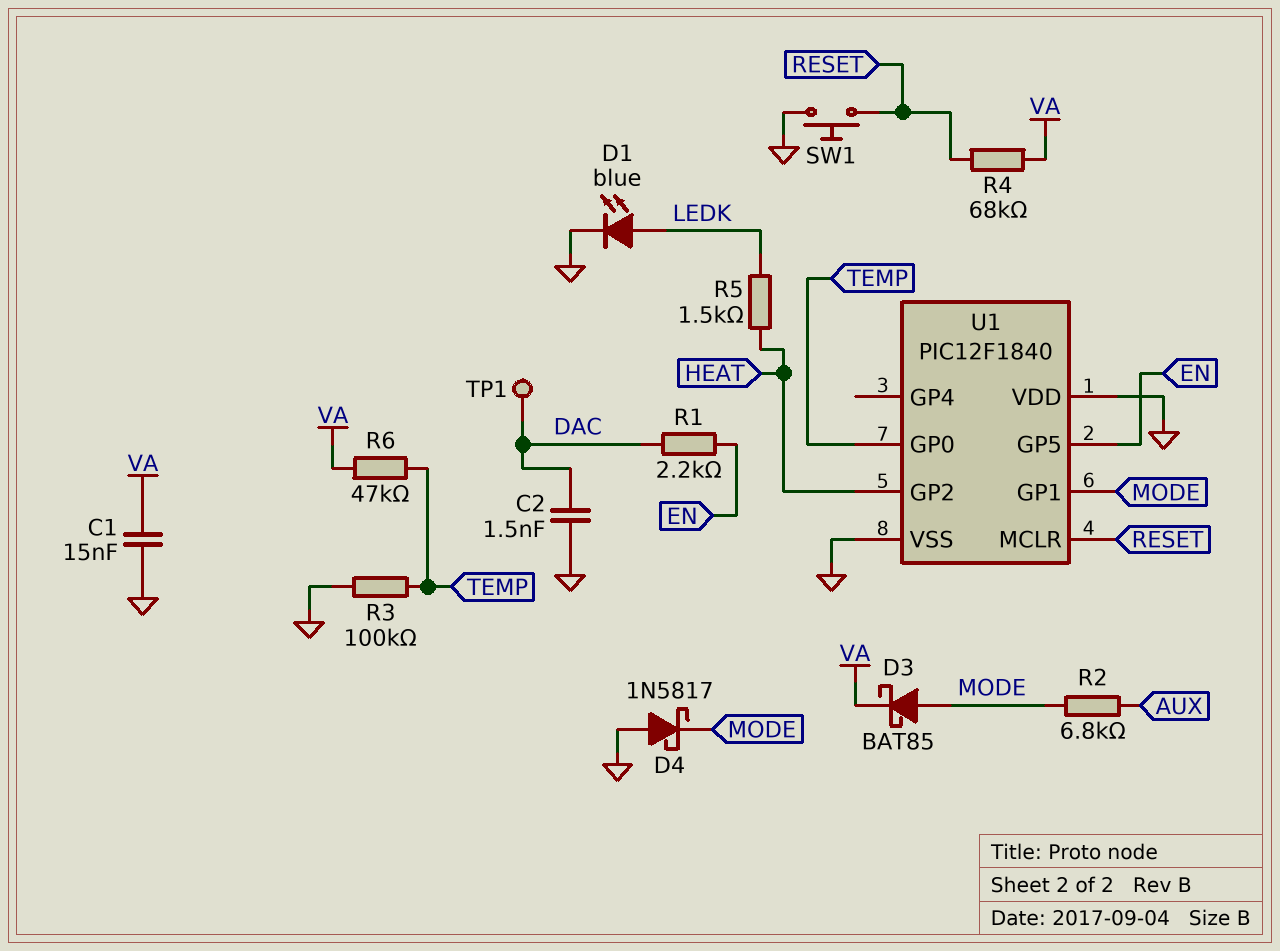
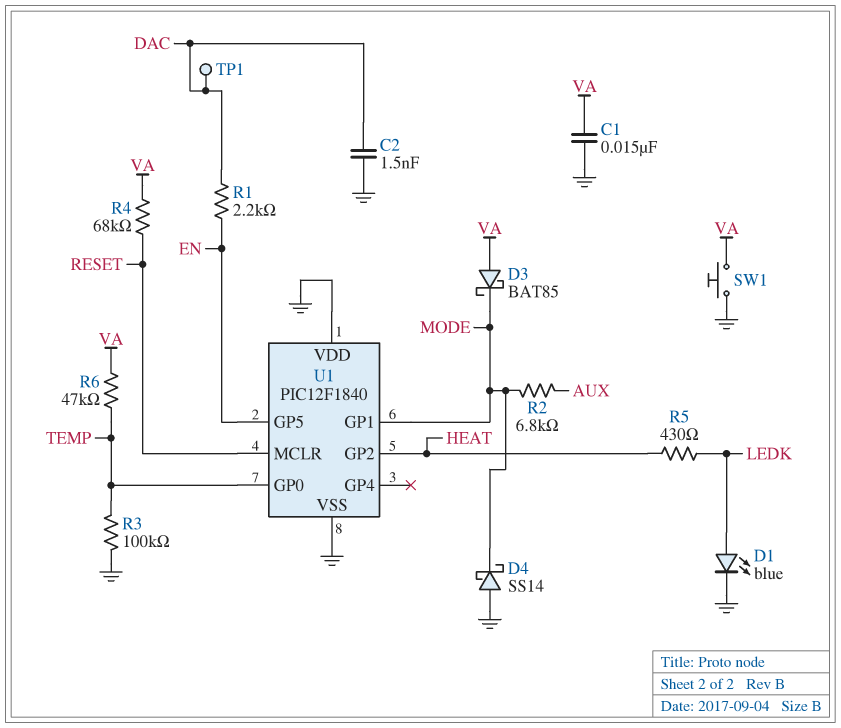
D3: schottky BAT85 (A MODE, K VA) -> schottky BAT85 (A VA, K MODE)
D4: schottky 1N5817 (A GND, K MODE) -> schottky SS14 (A GND, K MODE)
R5: 1.5k (HEAT, LEDK) -> 430 (HEAT, LEDK)
SW1: button (GND, RESET) -> button (GND, VA)

